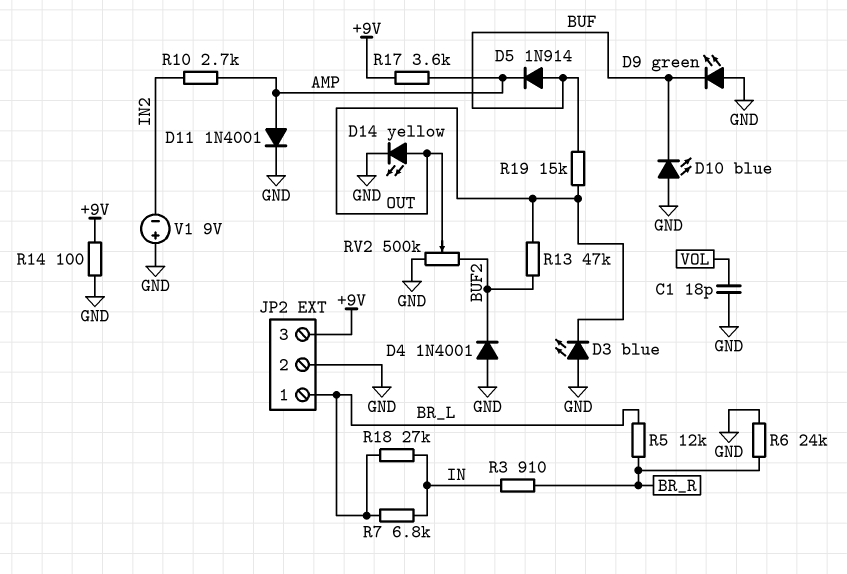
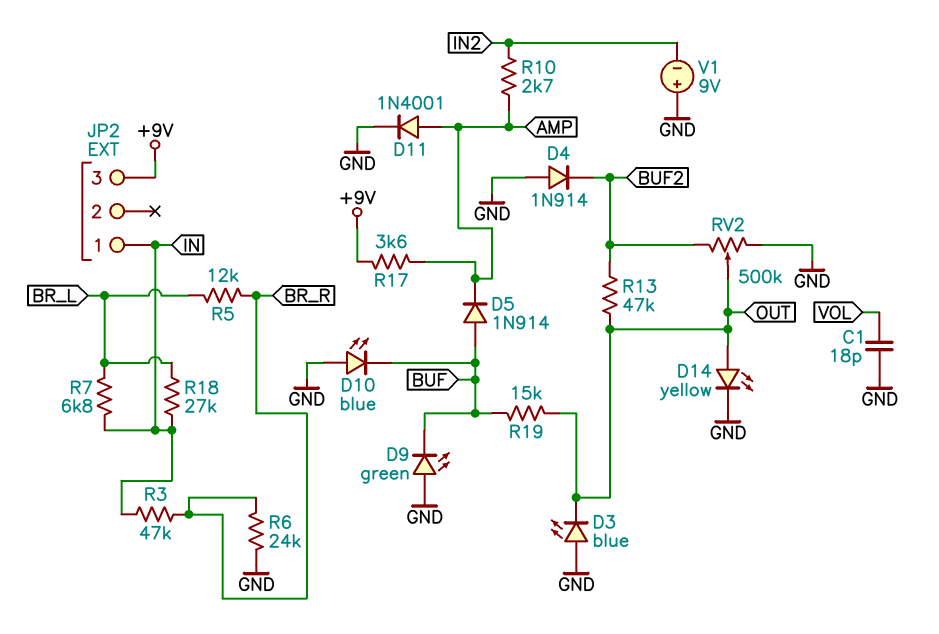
D4: diode 1N4001 (A GND, K BUF2) -> diode 1N914 (A GND, K BUF2)
JP2 pin 1: BR_L -> IN
JP2 pin 2: GND -> none
R3: 910 (BR_R, IN) -> 47k (BR_R, IN)
R14: 100 (+9V, GND) -> none

